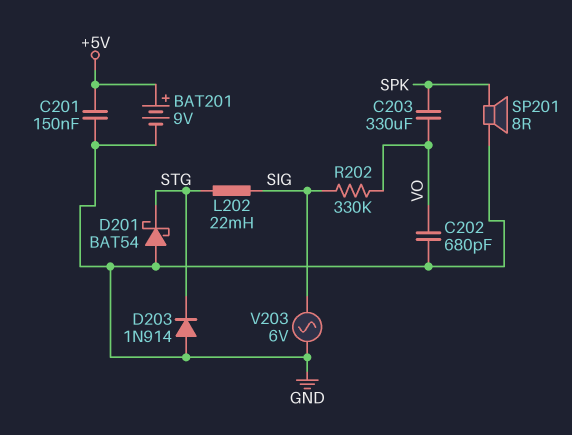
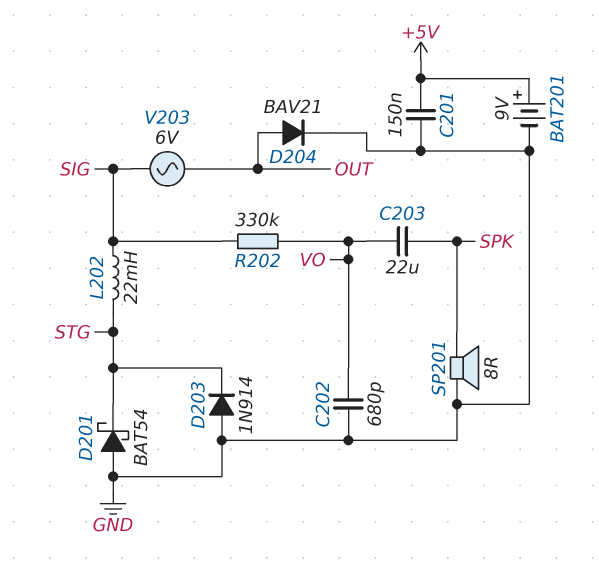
C203: 330uF (SPK, VO) -> 22uF (SPK, VO)
D204: none -> diode BAV21 (A OUT, K GND)
V203: AC 6V (GND, SIG) -> AC 6V (OUT, SIG)

